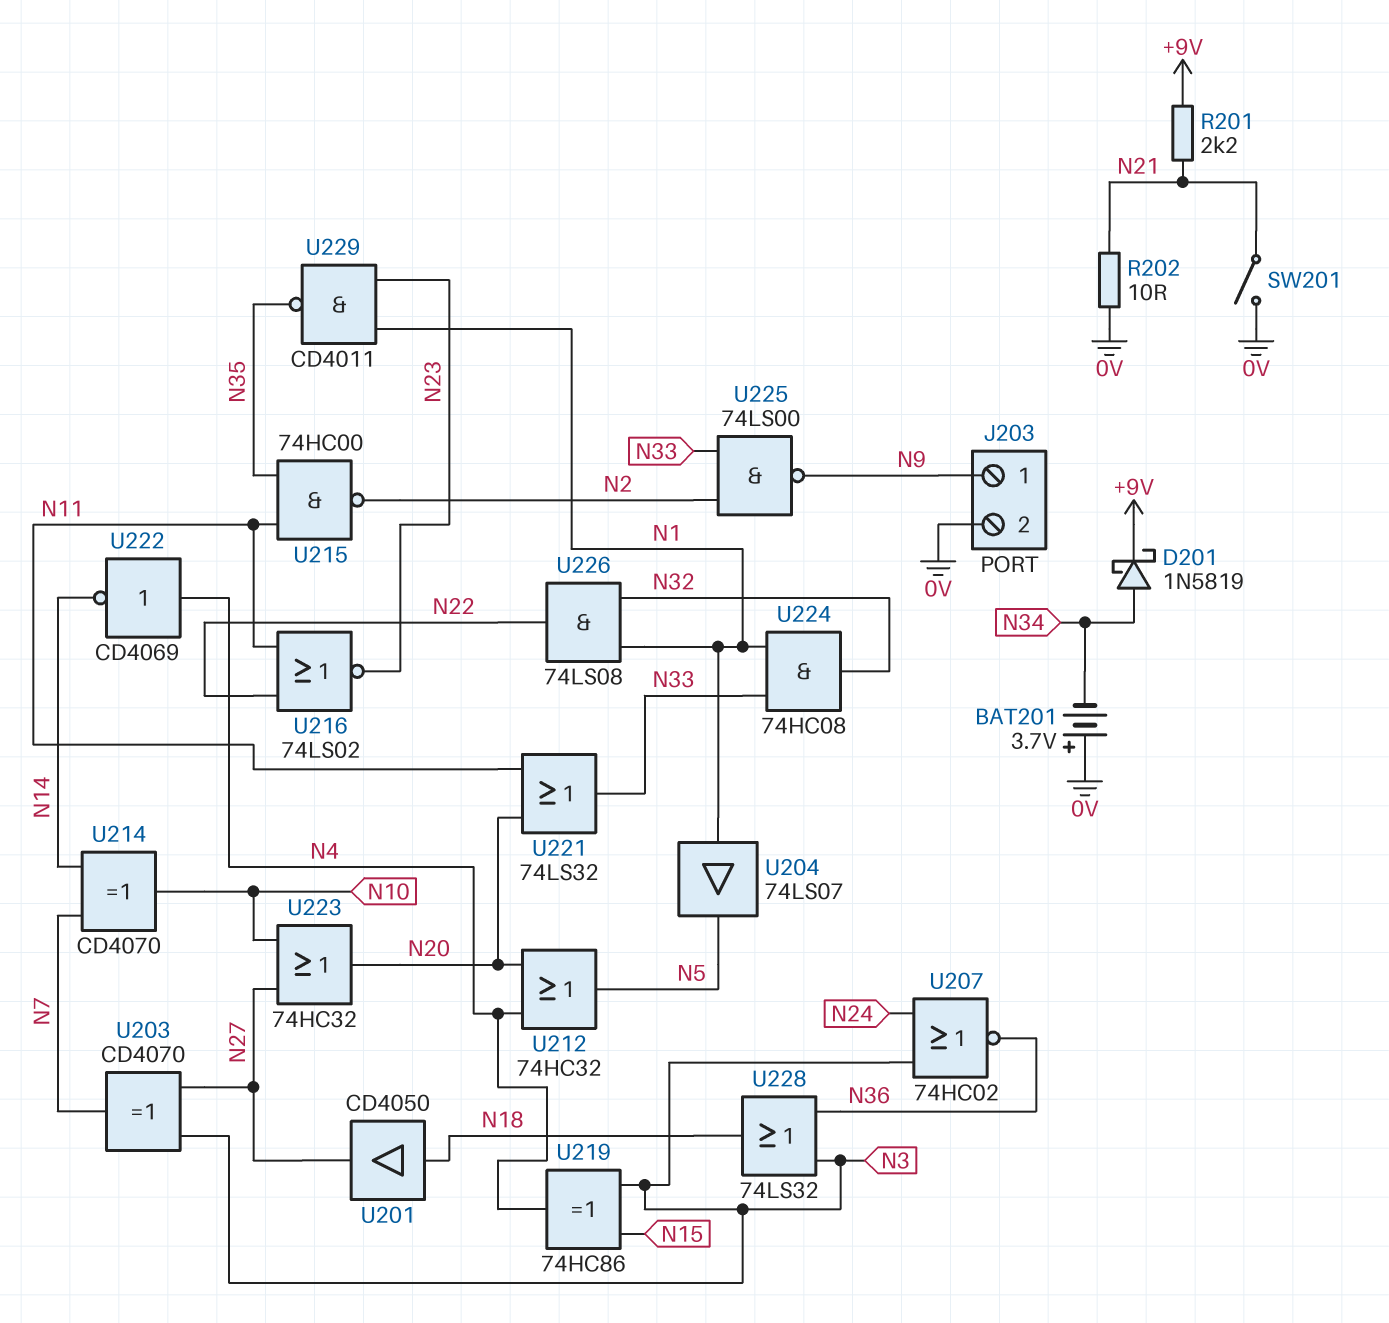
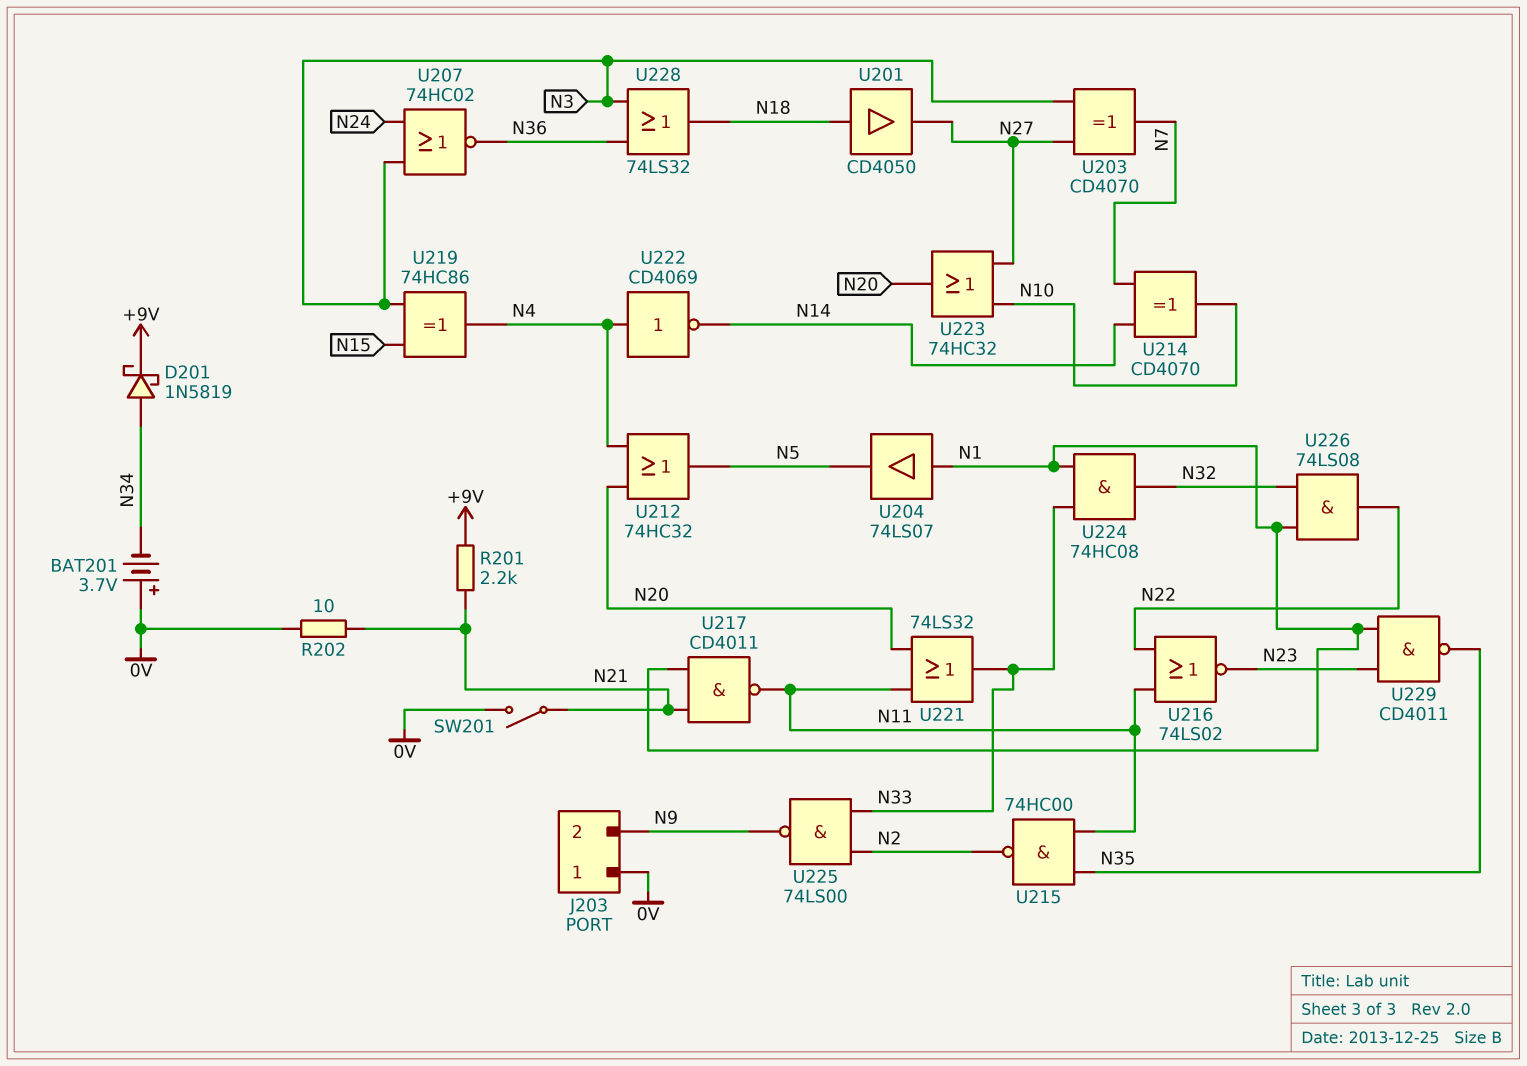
J203 pin 1: N9 -> 0V
J203 pin 2: 0V -> N9
U217: none -> NAND CD4011 (in N1, in N21, out N11)

